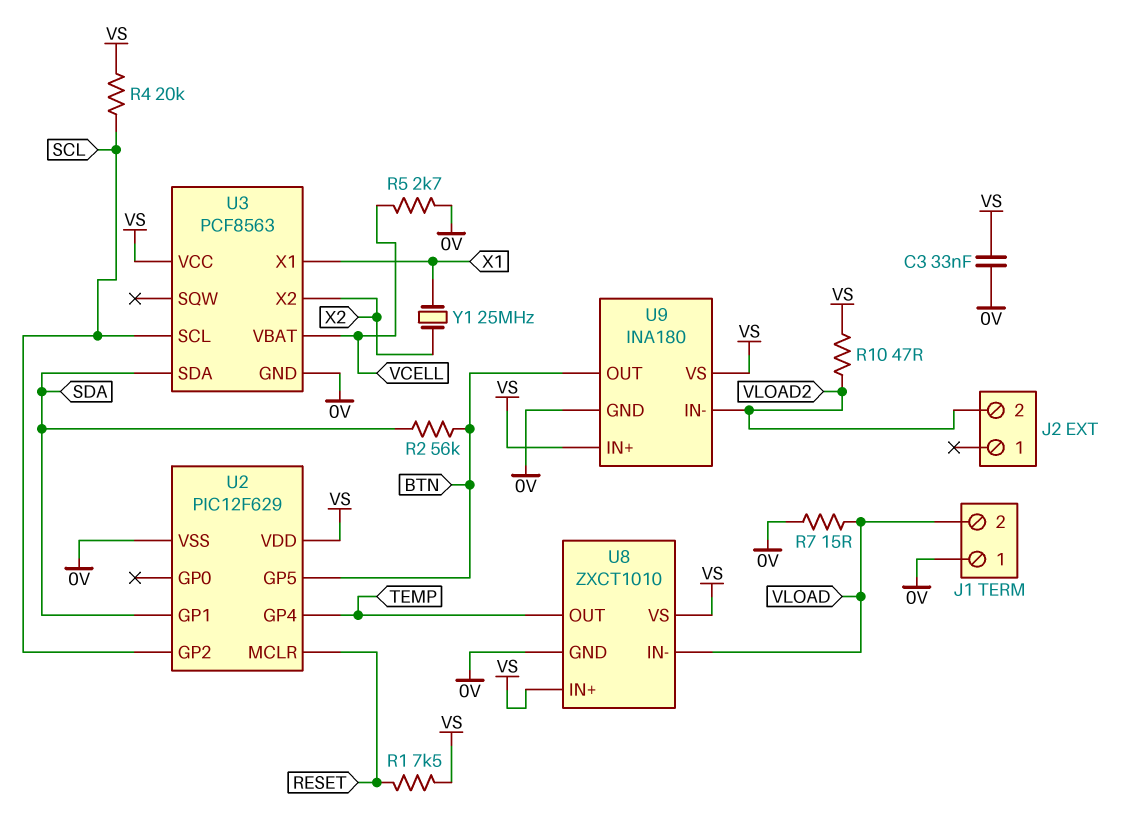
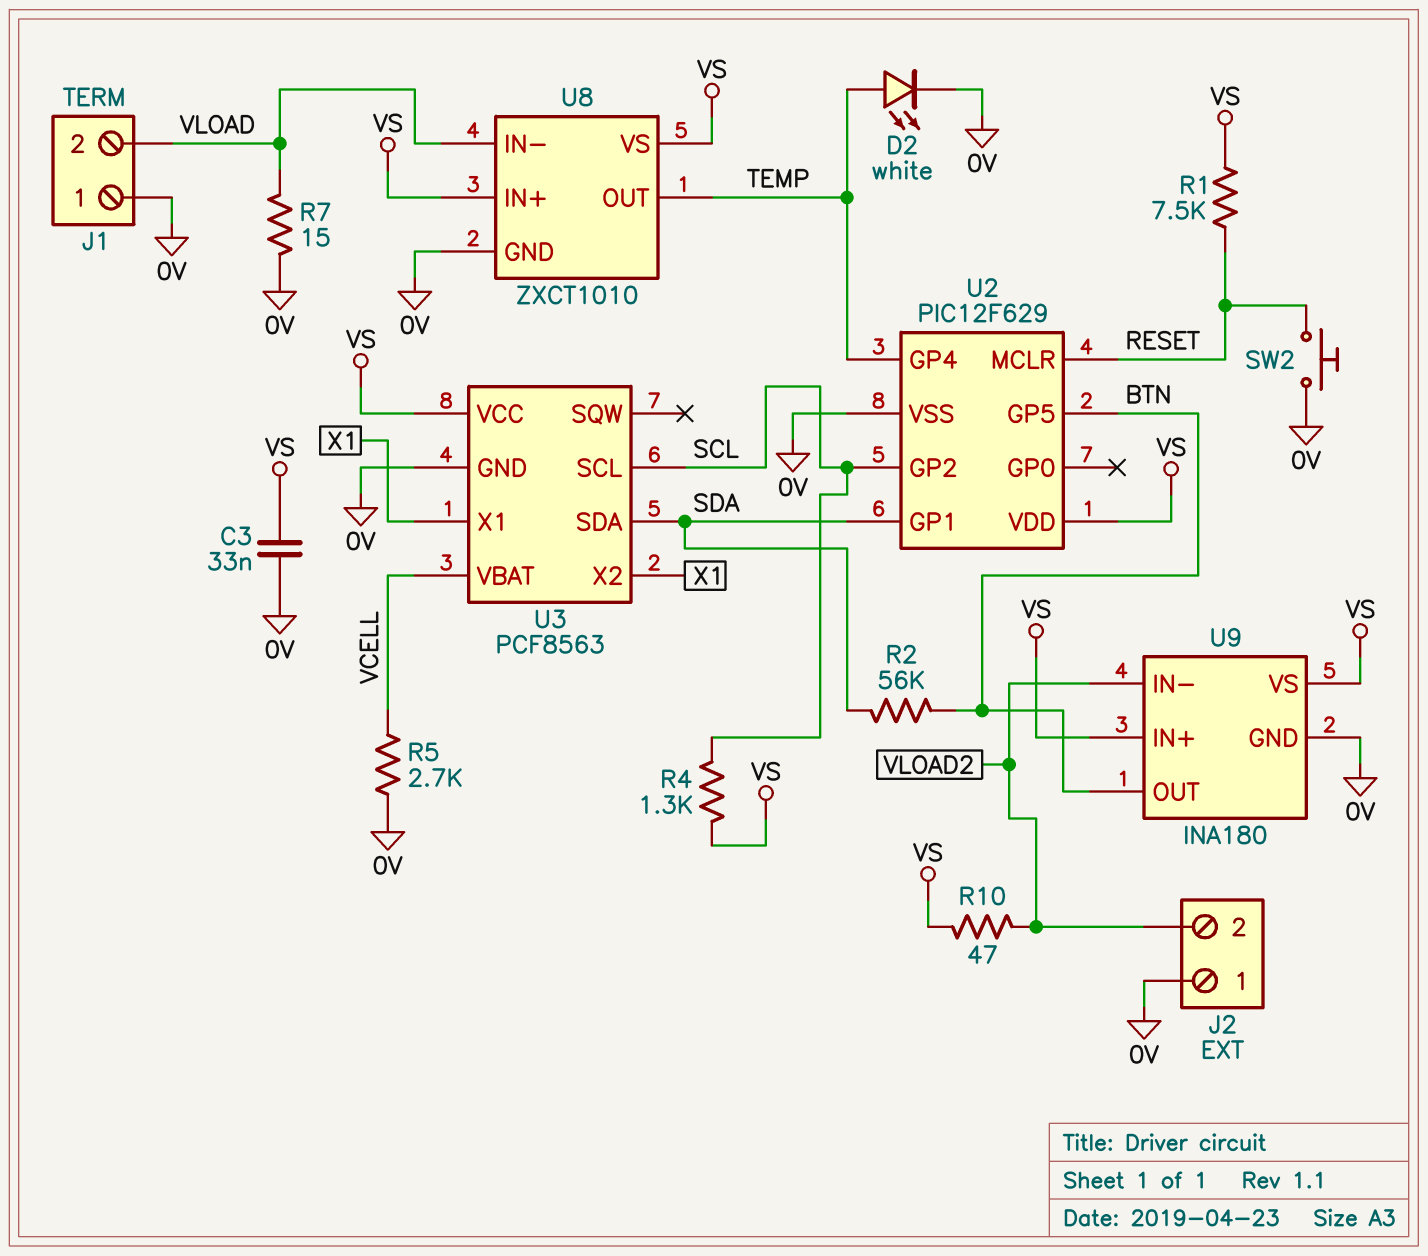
D2: none -> LED white (A TEMP, K 0V)
J2 pin 1: none -> 0V
R4: 20k (SCL, VS) -> 1.3k (SCL, VS)
SW2: none -> button (0V, RESET)
U3 pin X2: X2 -> X1
Y1: 25MHz (X1, X2) -> none

